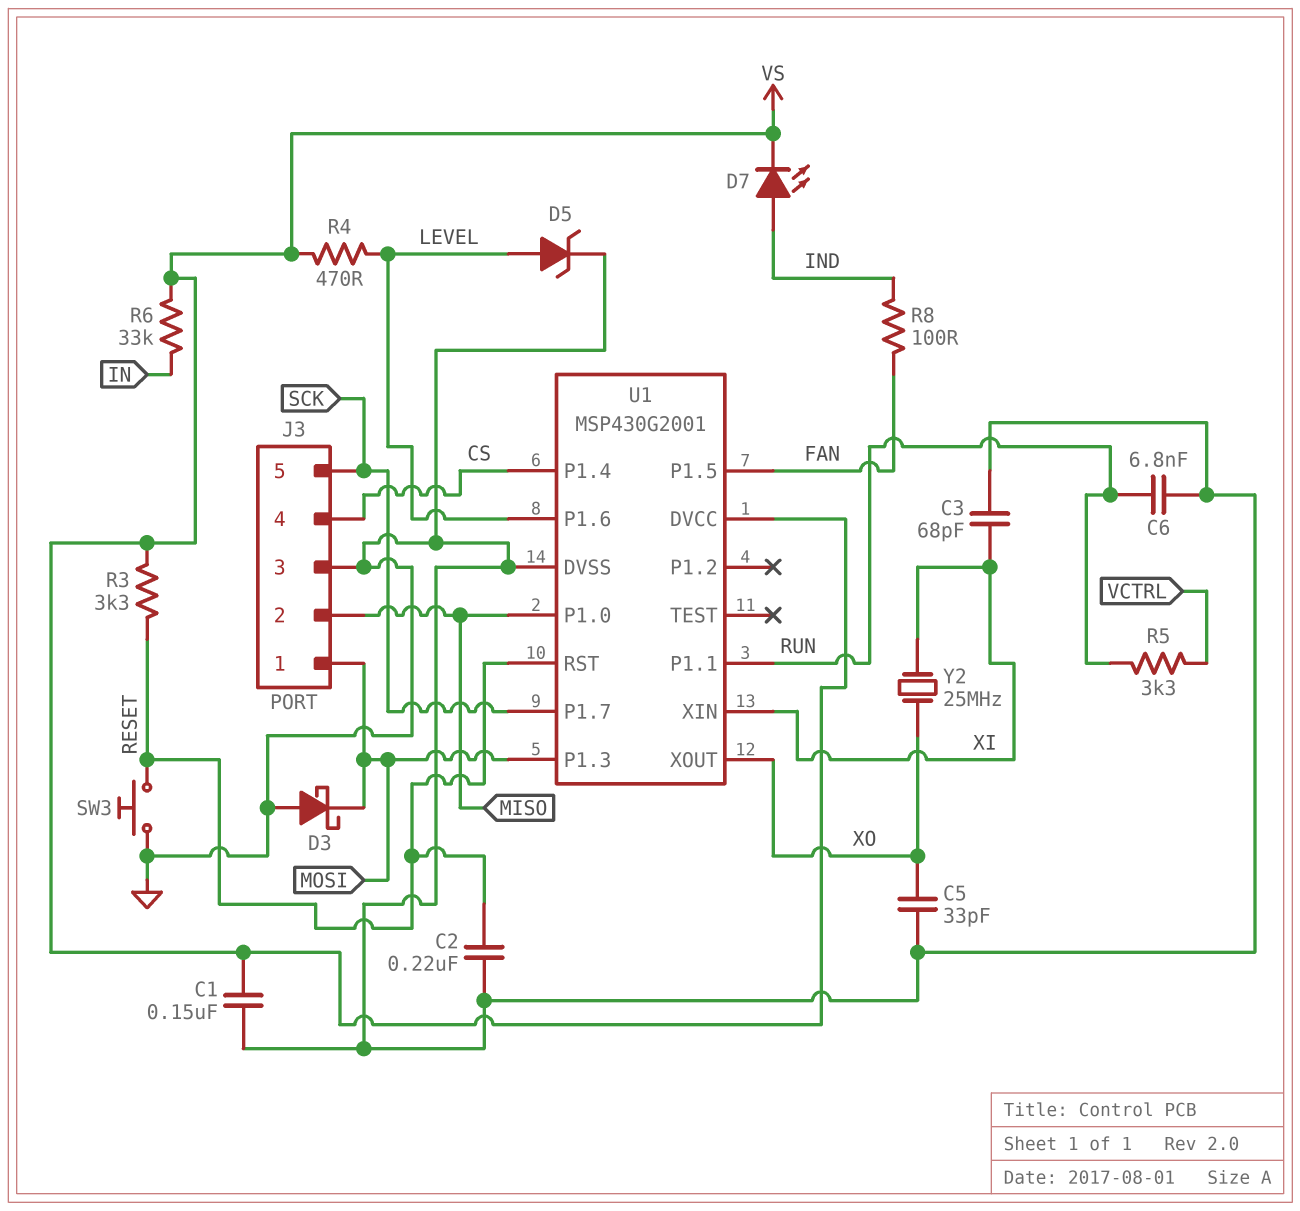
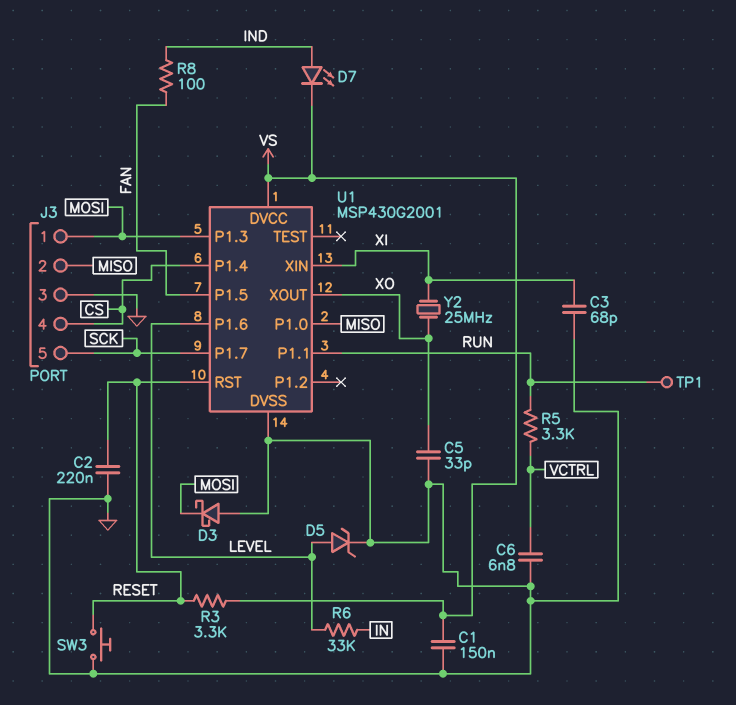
C6: 6.8nF (GND, RUN) -> 6.8nF (GND, VCTRL)
R4: 470 (LEVEL, VS) -> none
R6: 33k (IN, VS) -> 33k (IN, LEVEL)
TP1: none -> test point (RUN)

